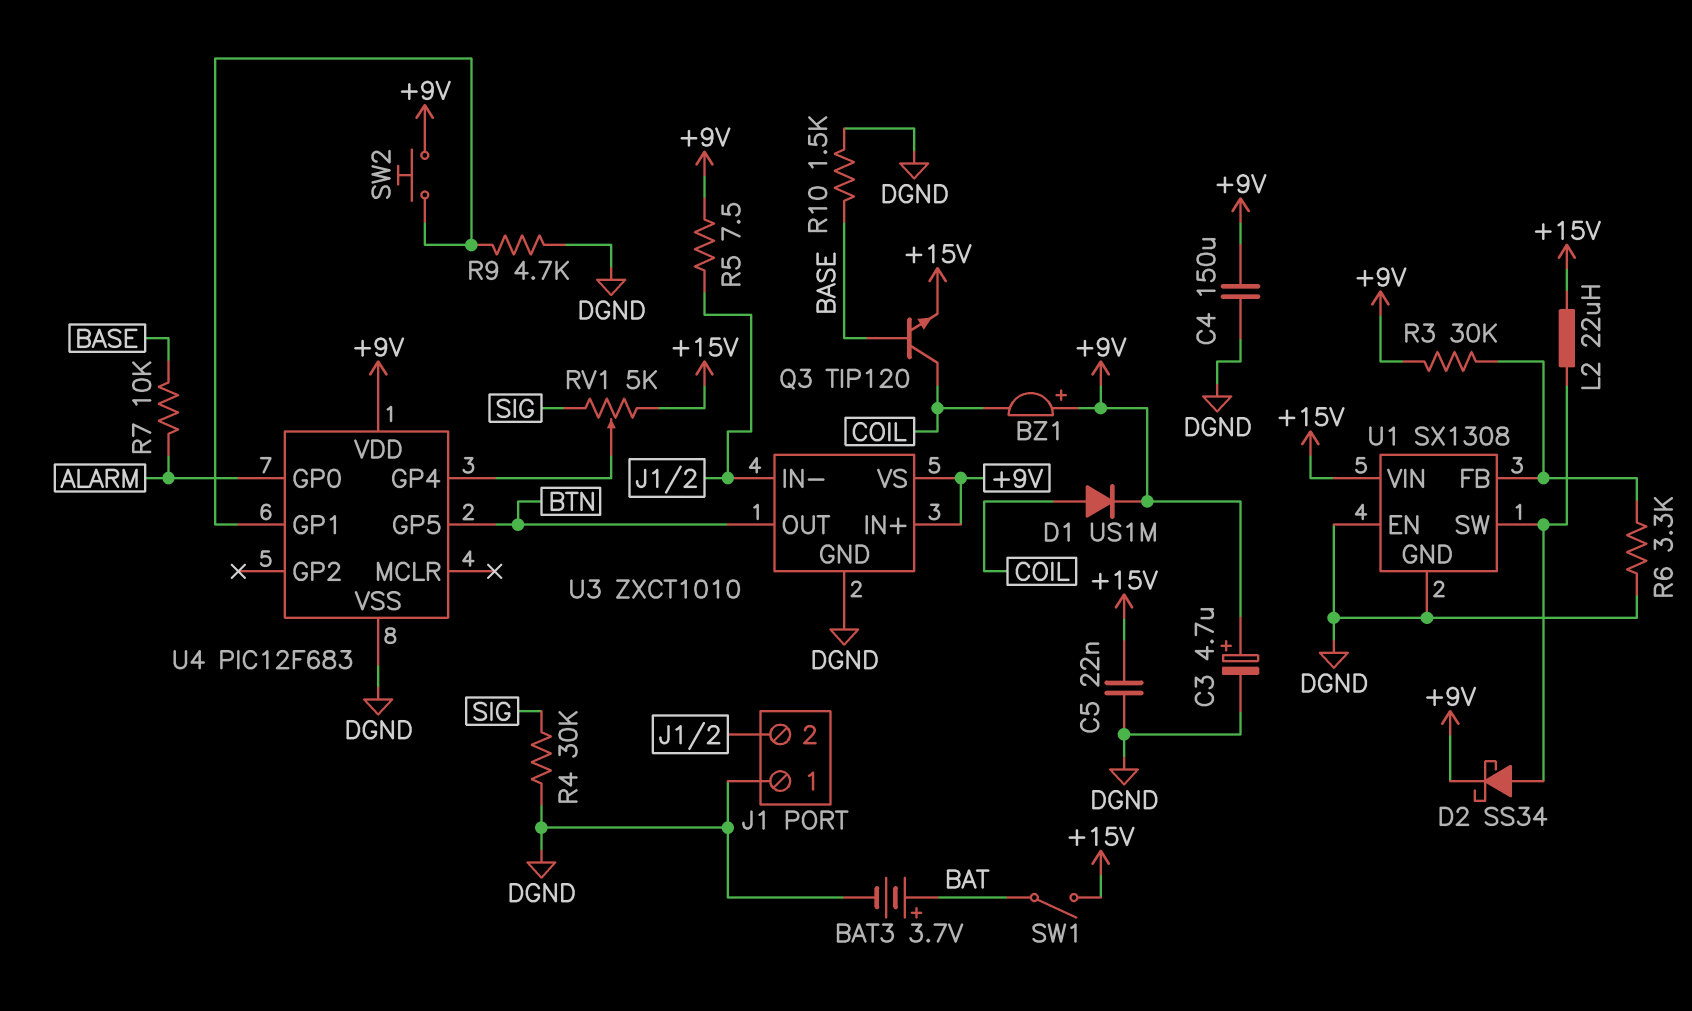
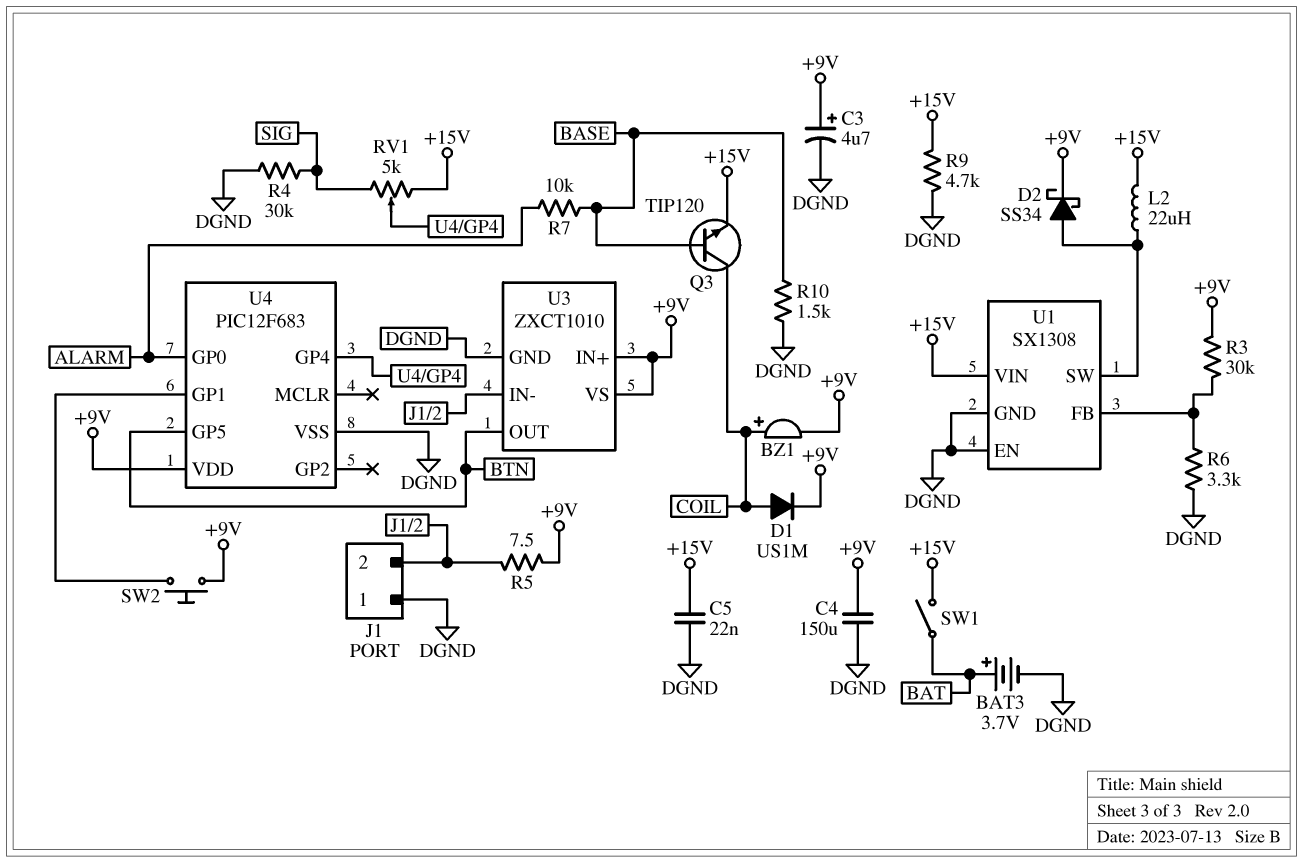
BZ1: buzzer (plus +9V, minus COIL) -> buzzer (plus COIL, minus +9V)
R9: 4.7k (DGND, U4/GP1) -> 4.7k (+15V, DGND)

